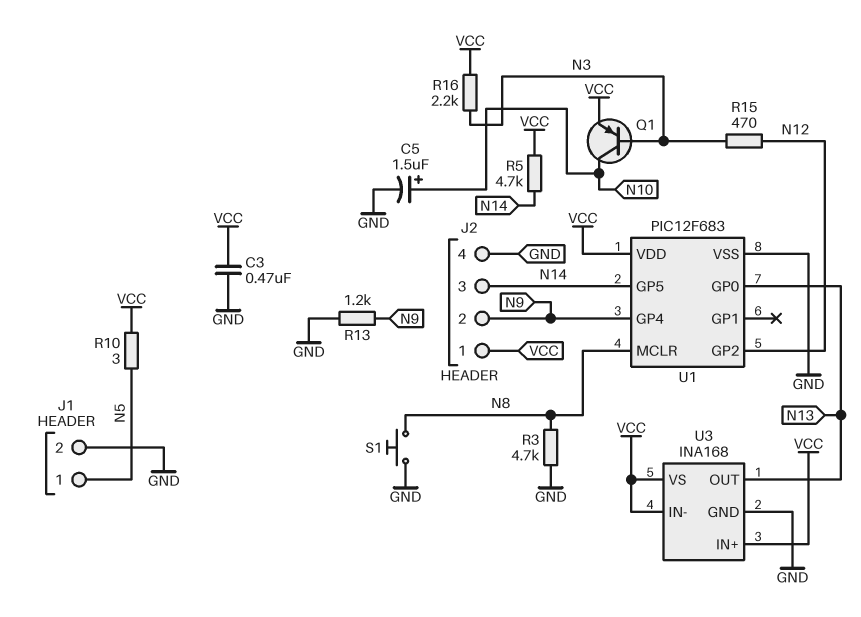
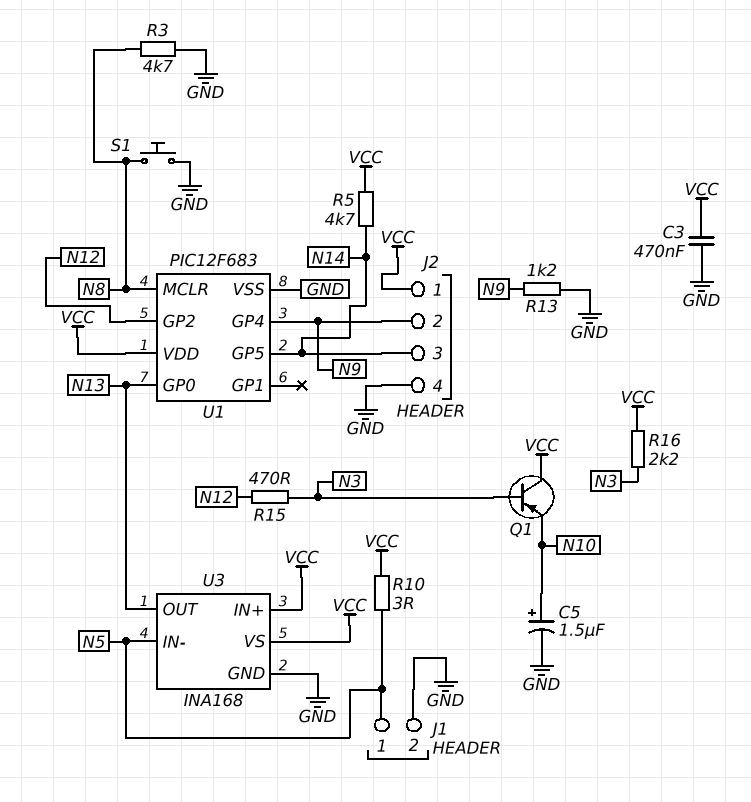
Q1: PNP (B N3, C N10, E VCC) -> PNP (B N3, C VCC, E N10)
U3 pin IN-: VCC -> N5

